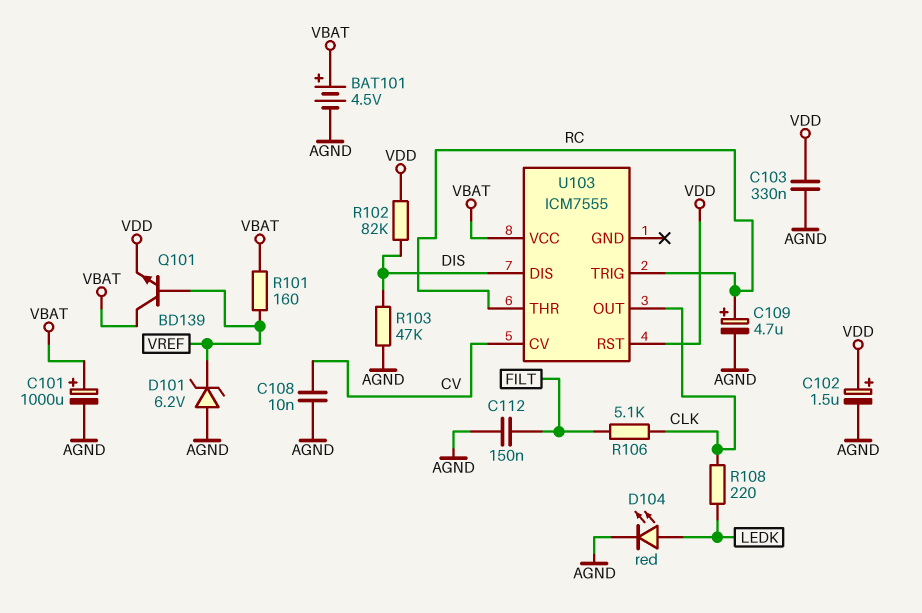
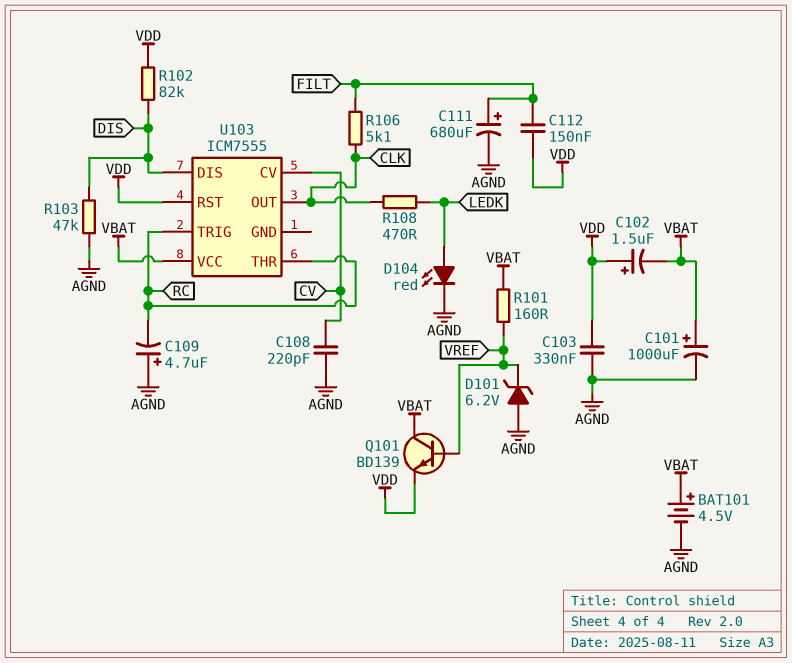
C102: 1.5uF (plus VDD, minus AGND) -> 1.5uF (plus VDD, minus VBAT)
C108: 10nF (AGND, CV) -> 220pF (AGND, CV)
C109: 4.7uF (plus RC, minus AGND) -> 4.7uF (plus AGND, minus RC)
C111: none -> 680uF (plus FILT, minus AGND)
C112: 150nF (AGND, FILT) -> 150nF (FILT, VDD)
R108: 220 (CLK, LEDK) -> 470 (CLK, LEDK)

